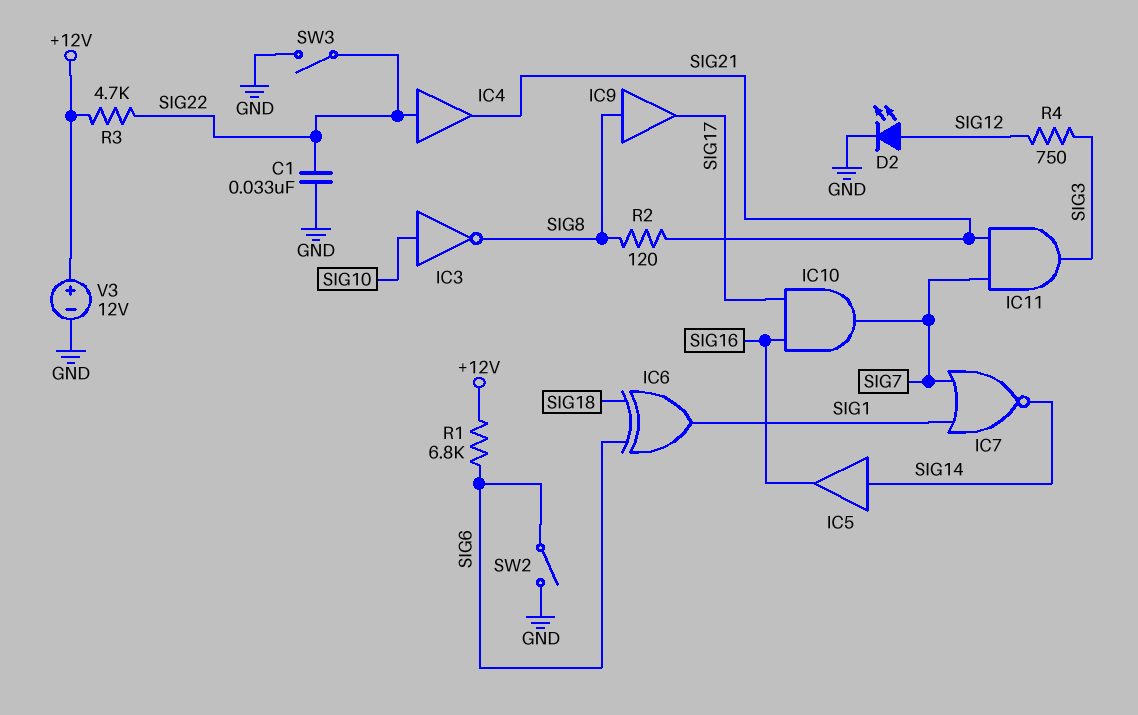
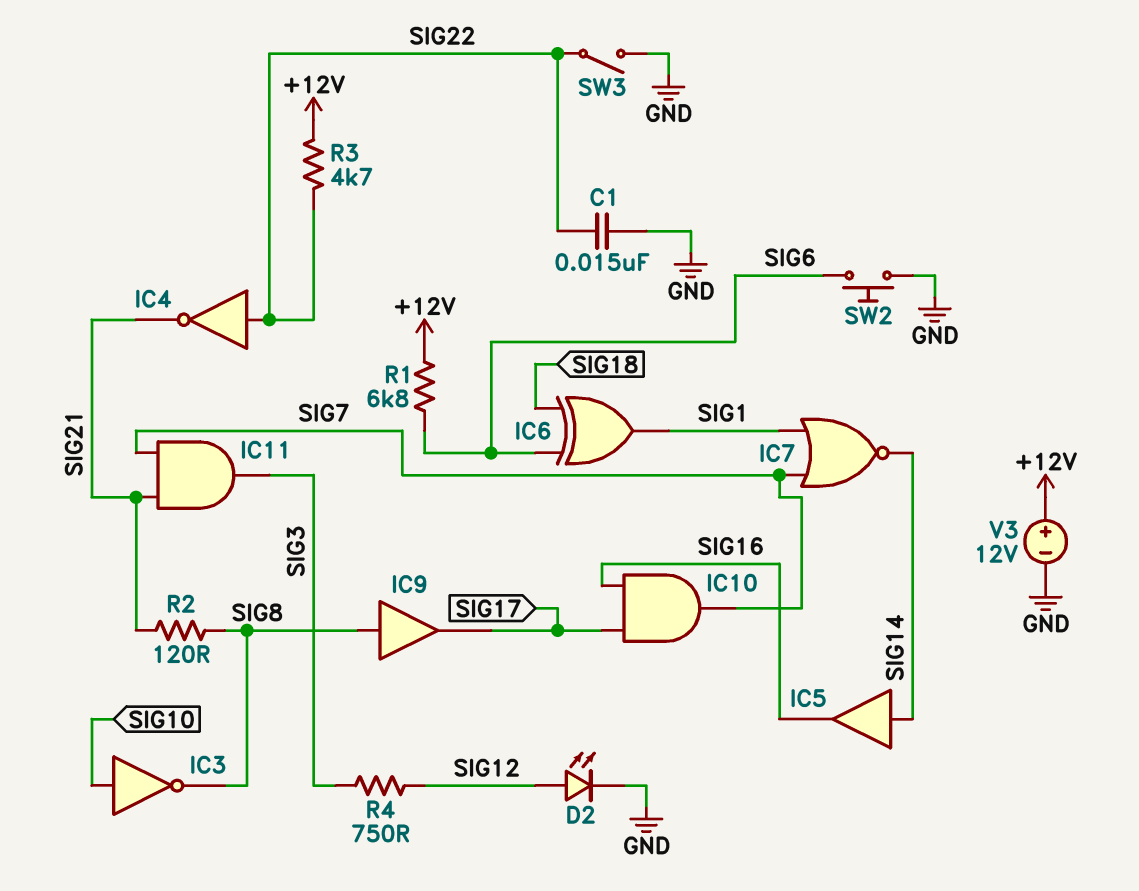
C1: 33nF (GND, SIG22) -> 15nF (GND, SIG22)
IC4: buffer (in SIG22, out SIG21) -> NOT (in SIG22, out SIG21)
SW2: switch (GND, SIG6) -> button (GND, SIG6)

